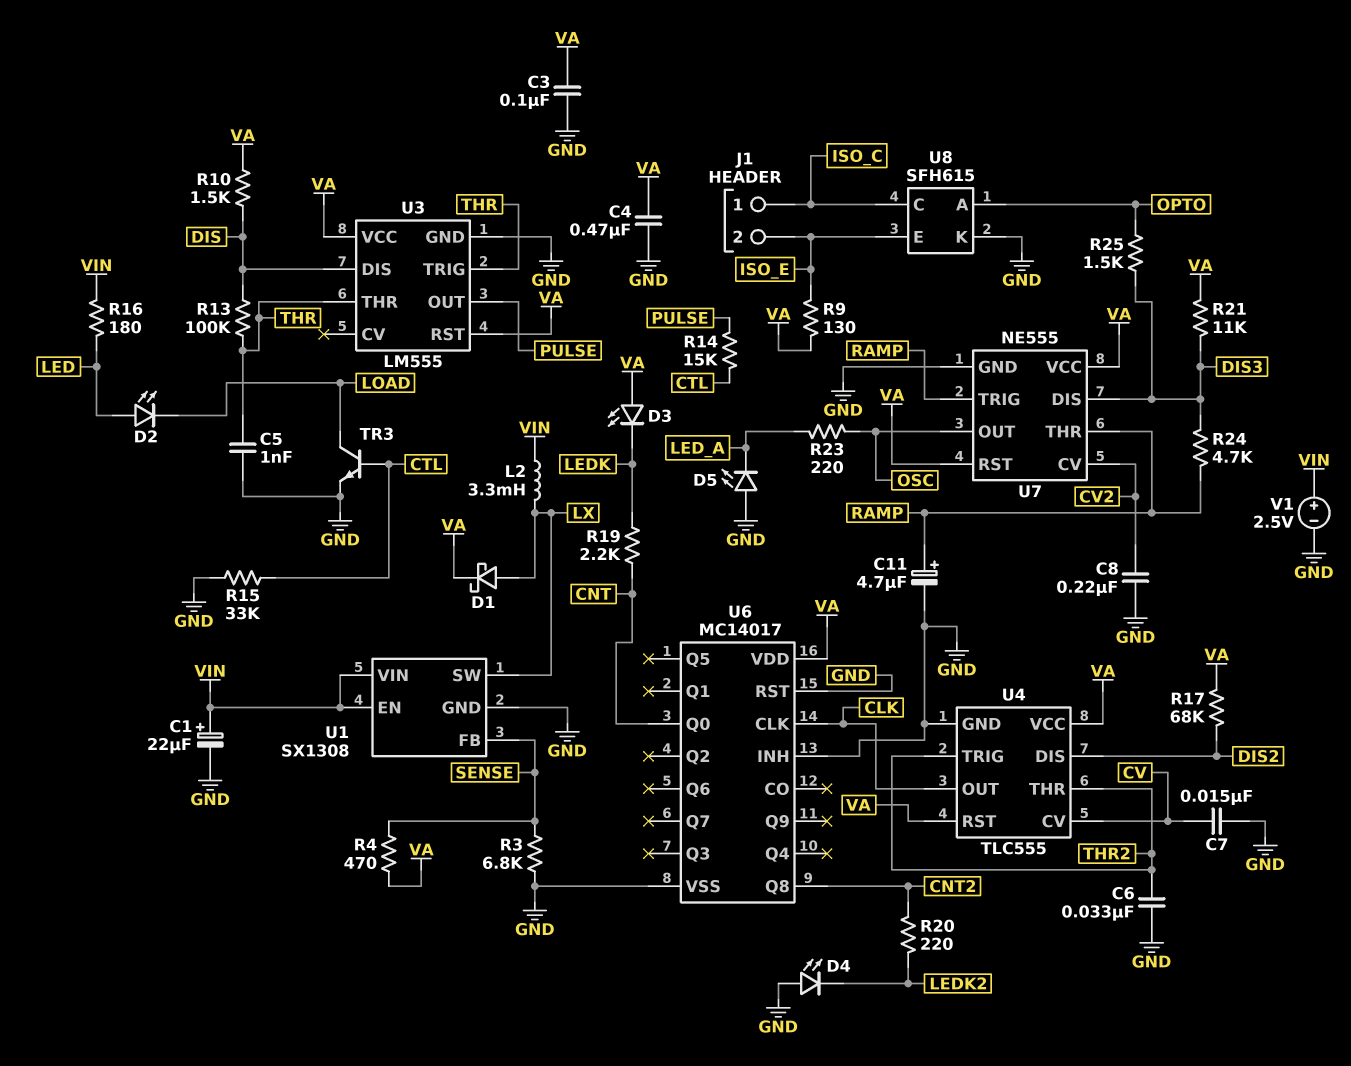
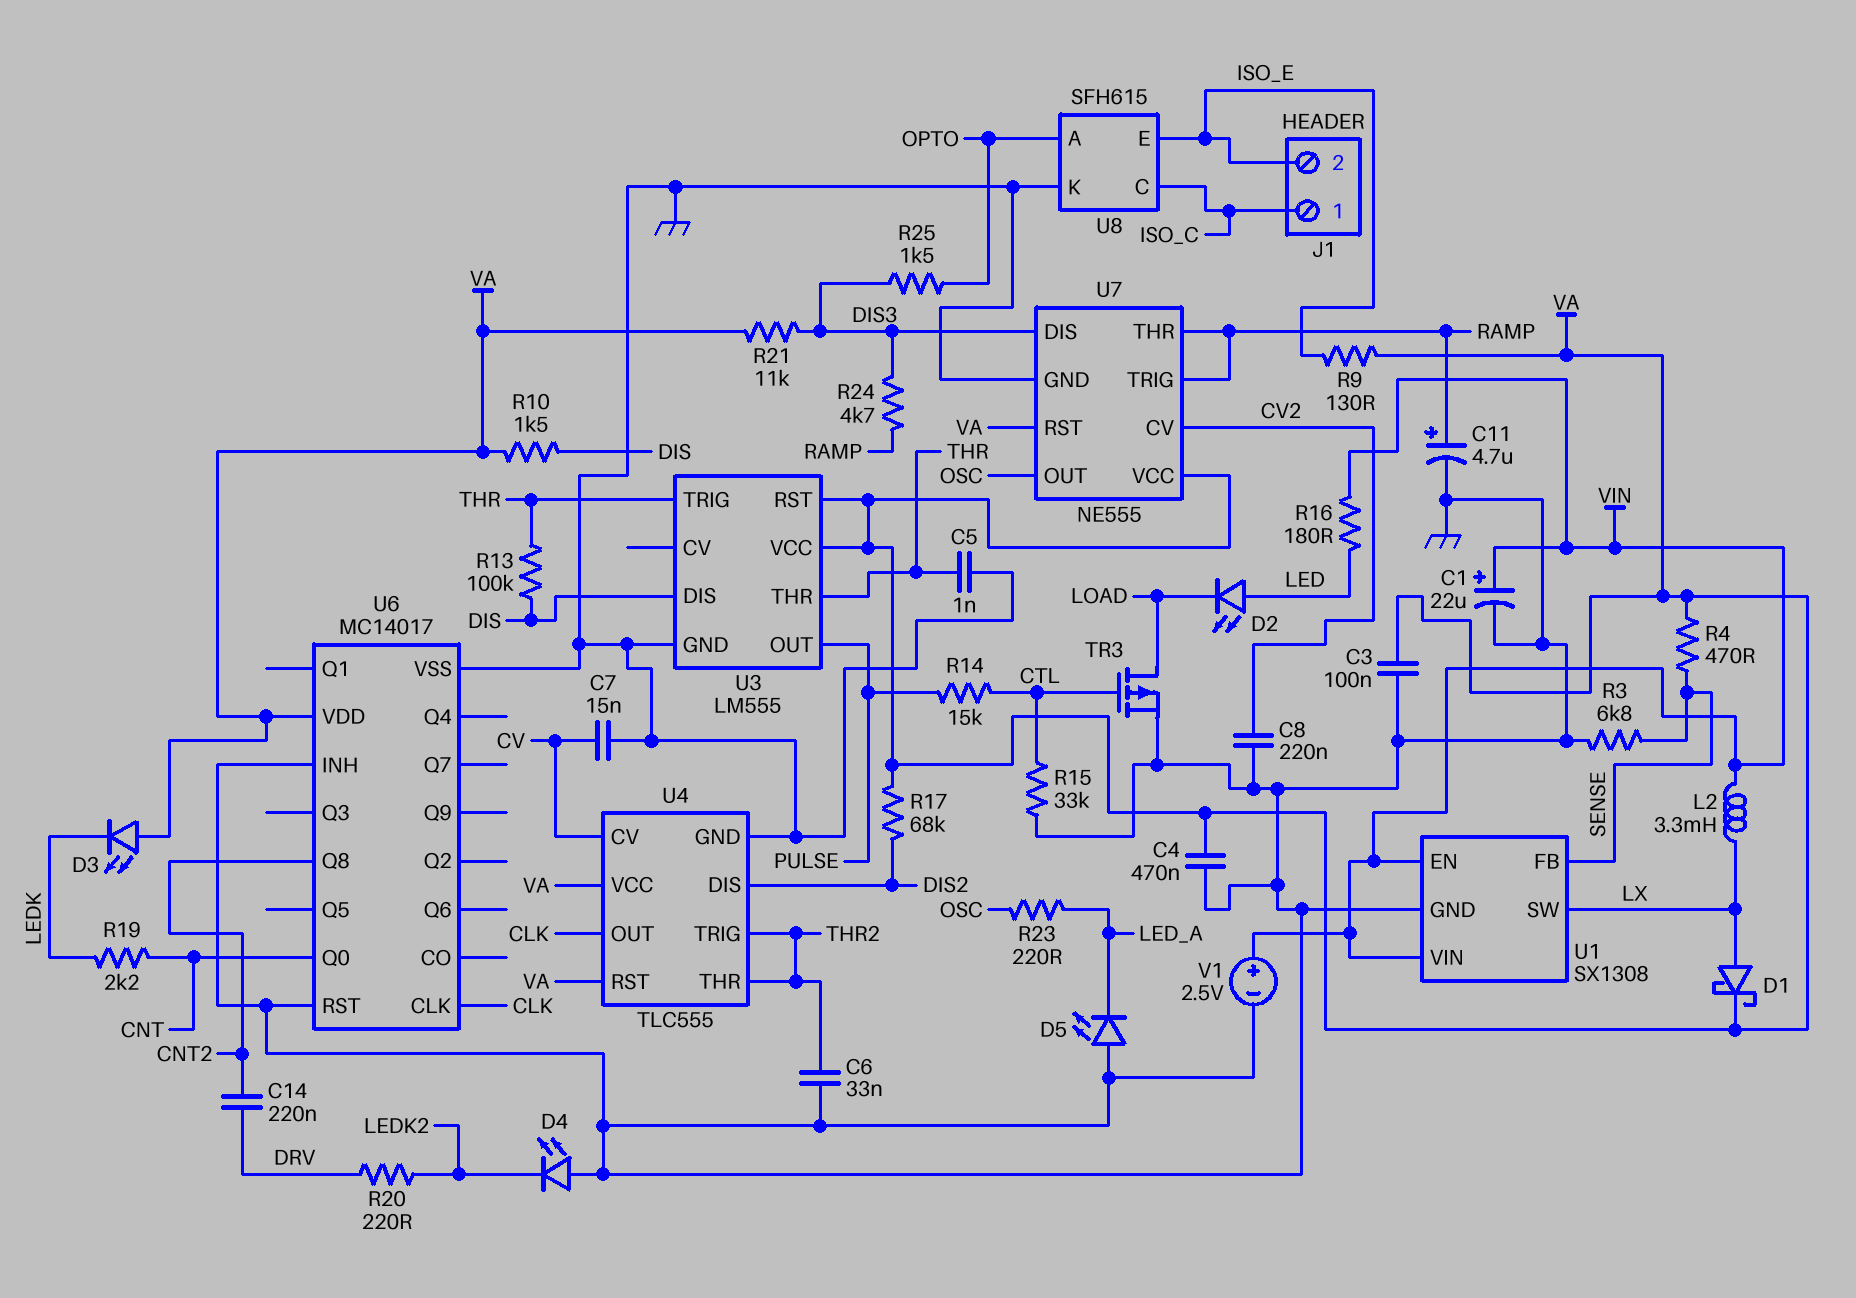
C14: none -> 220nF (CNT2, DRV)
R20: 220 (CNT2, LEDK2) -> 220 (DRV, LEDK2)
TR3: NPN (B CTL, C LOAD, E GND) -> PMOS (G CTL, D LOAD, S GND)

